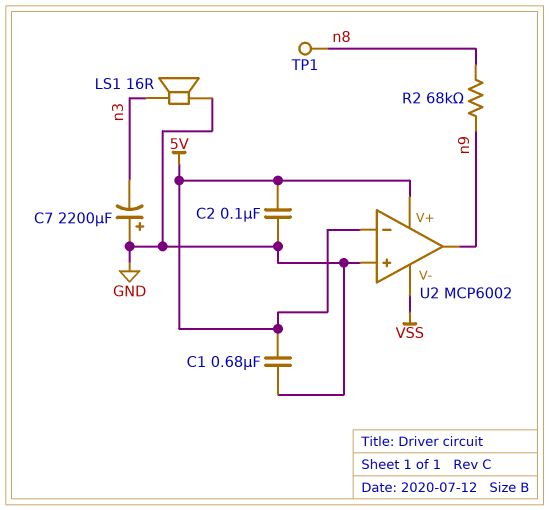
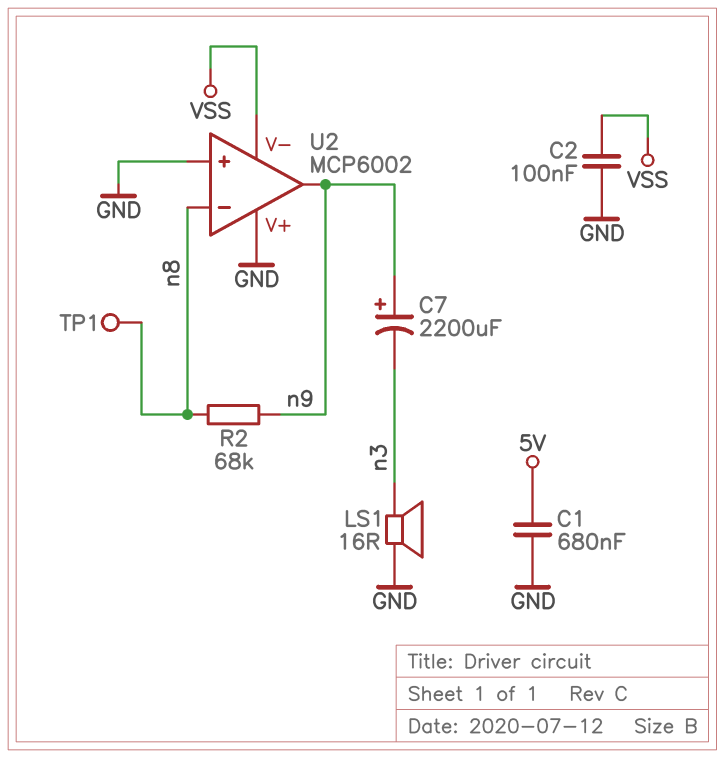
C2: 100nF (5V, GND) -> 100nF (GND, VSS)
C7: 2200uF (plus GND, minus n3) -> 2200uF (plus n9, minus n3)
U2 pin V+: 5V -> GND
U2 pin in-: 5V -> n8

